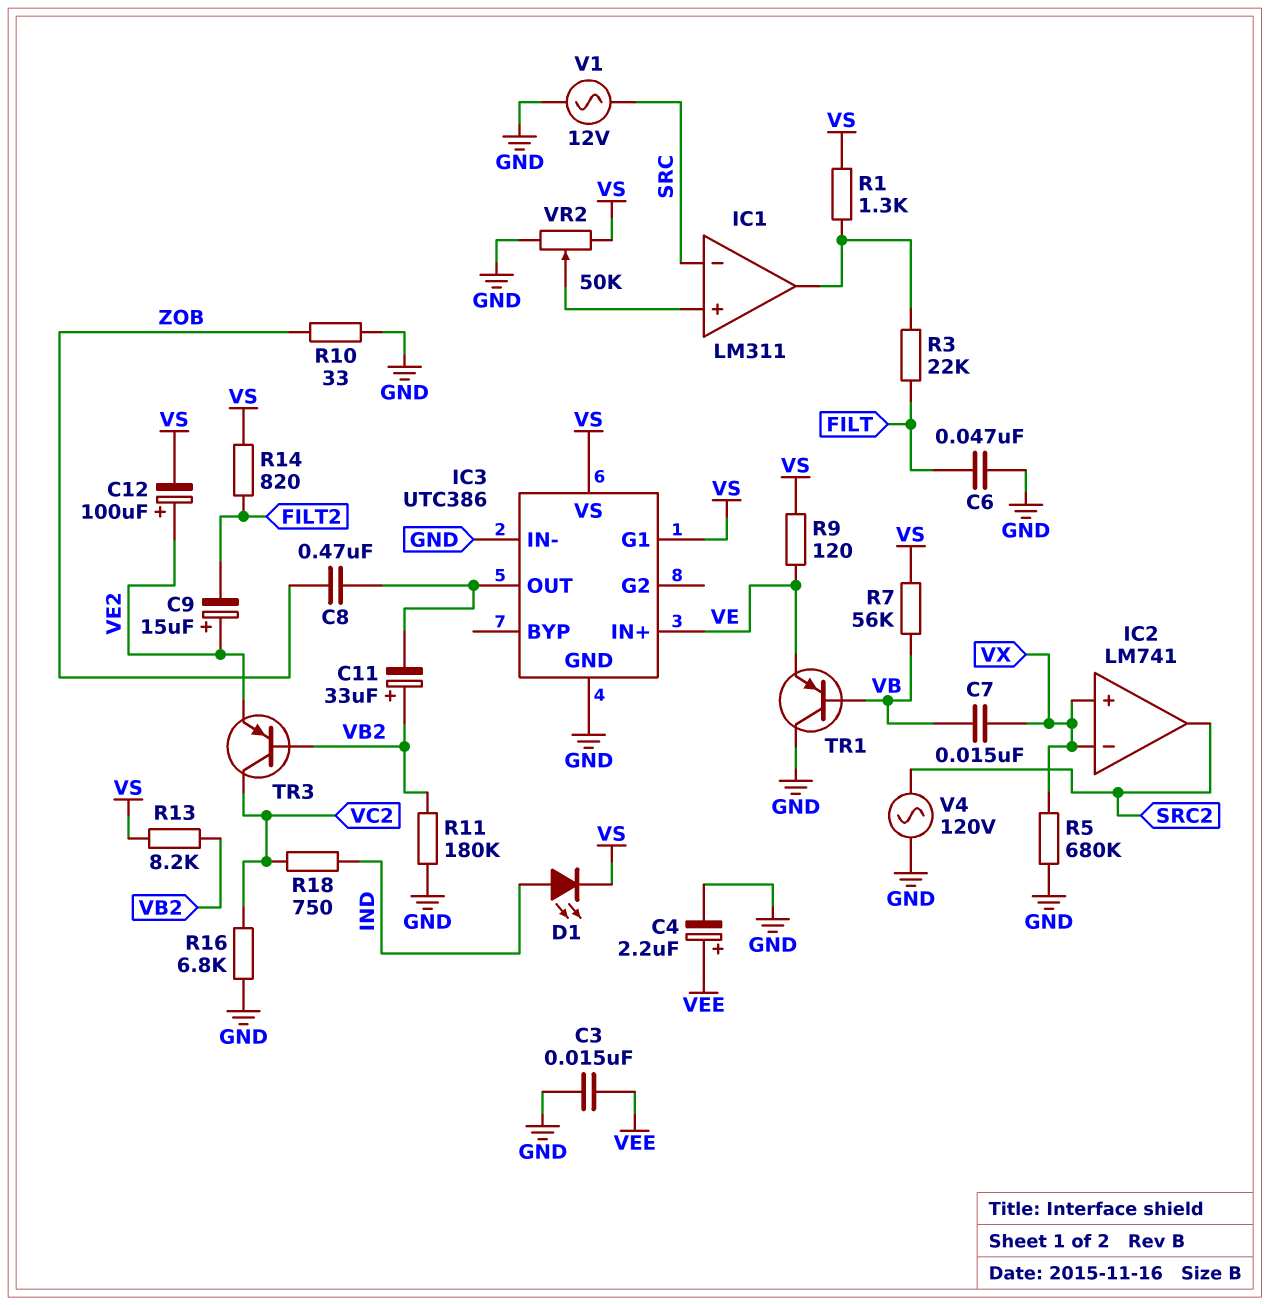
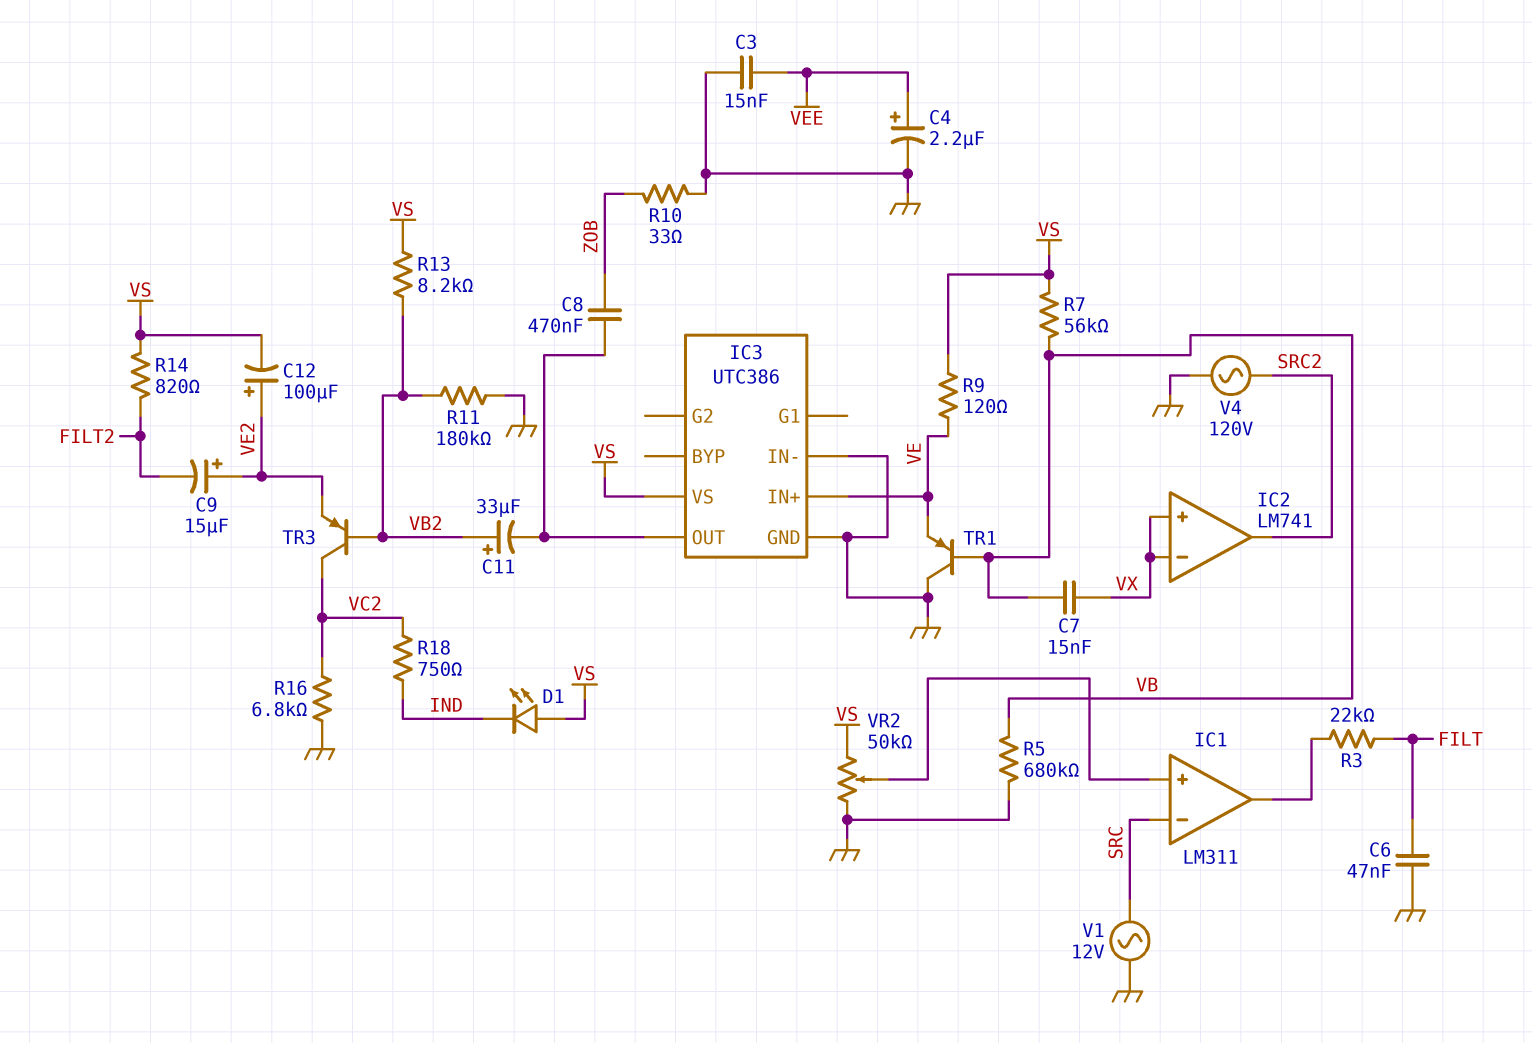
D1: LED (A IND, K VS) -> LED (A VS, K IND)
IC3 pin G1: VS -> none
R1: 1.3k (IC1/out, VS) -> none
R5: 680k (GND, VX) -> 680k (GND, VB)

